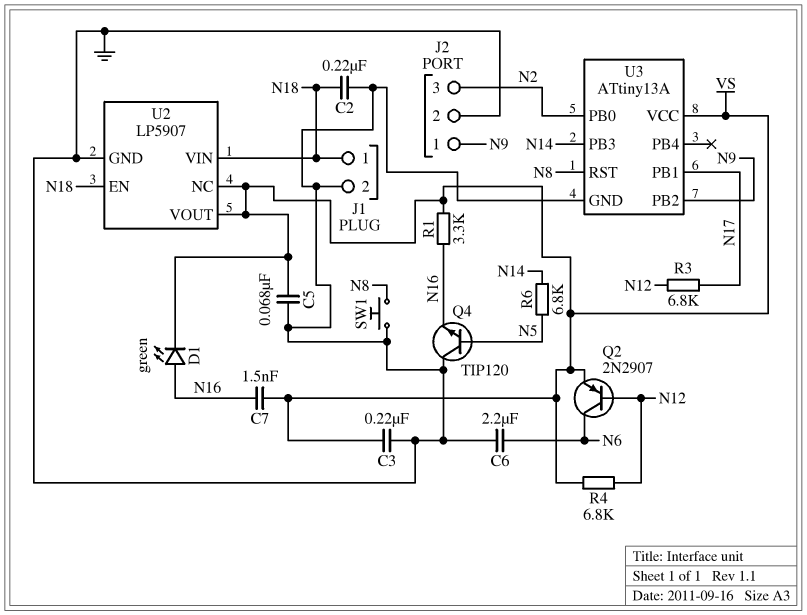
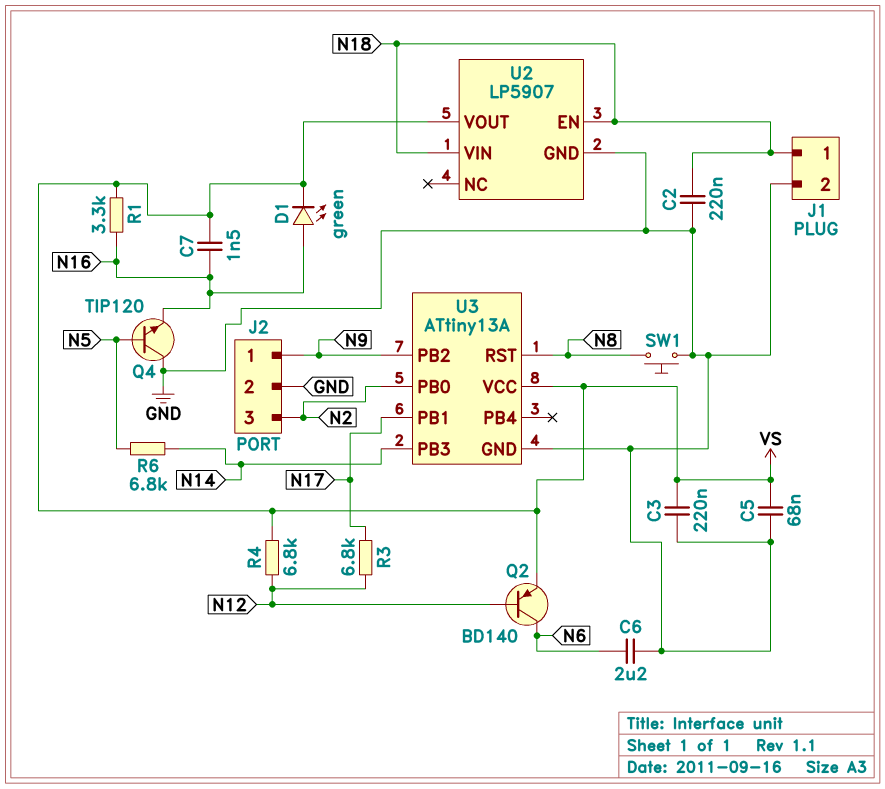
Q2: PNP 2N2907 (B N12, C N6, E VS) -> PNP BD140 (B N12, C N6, E VS)
U2 pin NC: VS -> none

